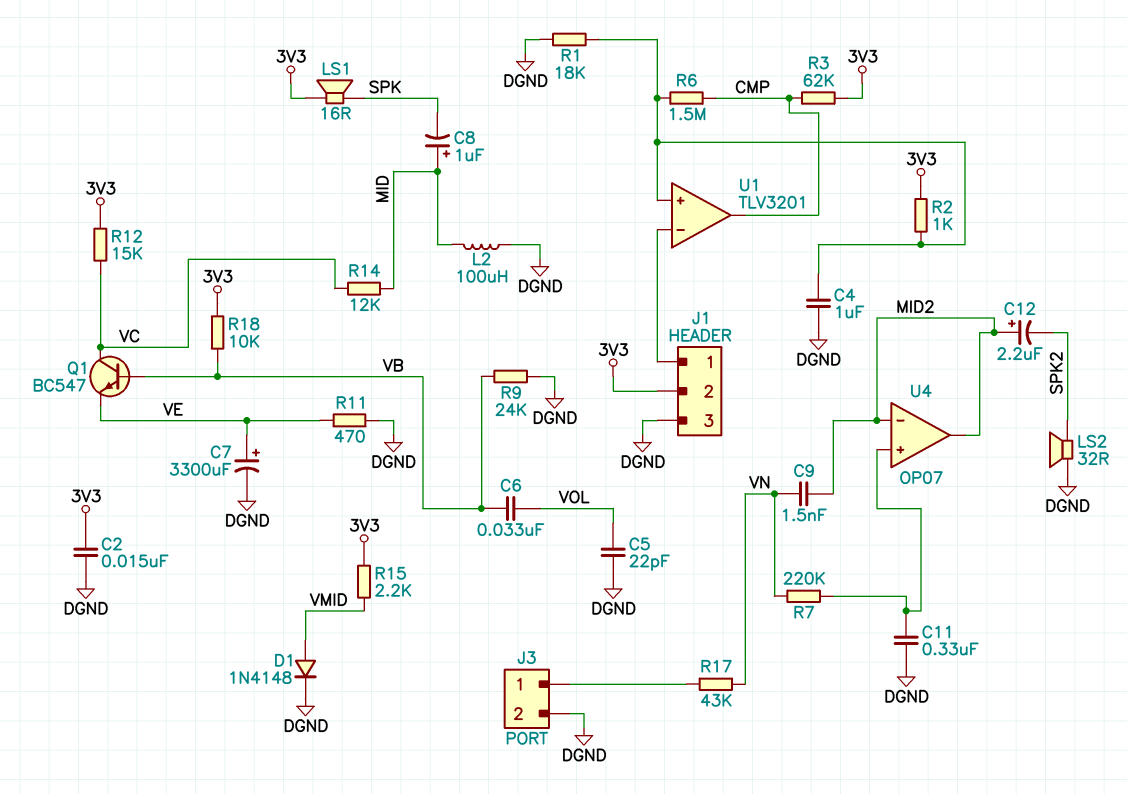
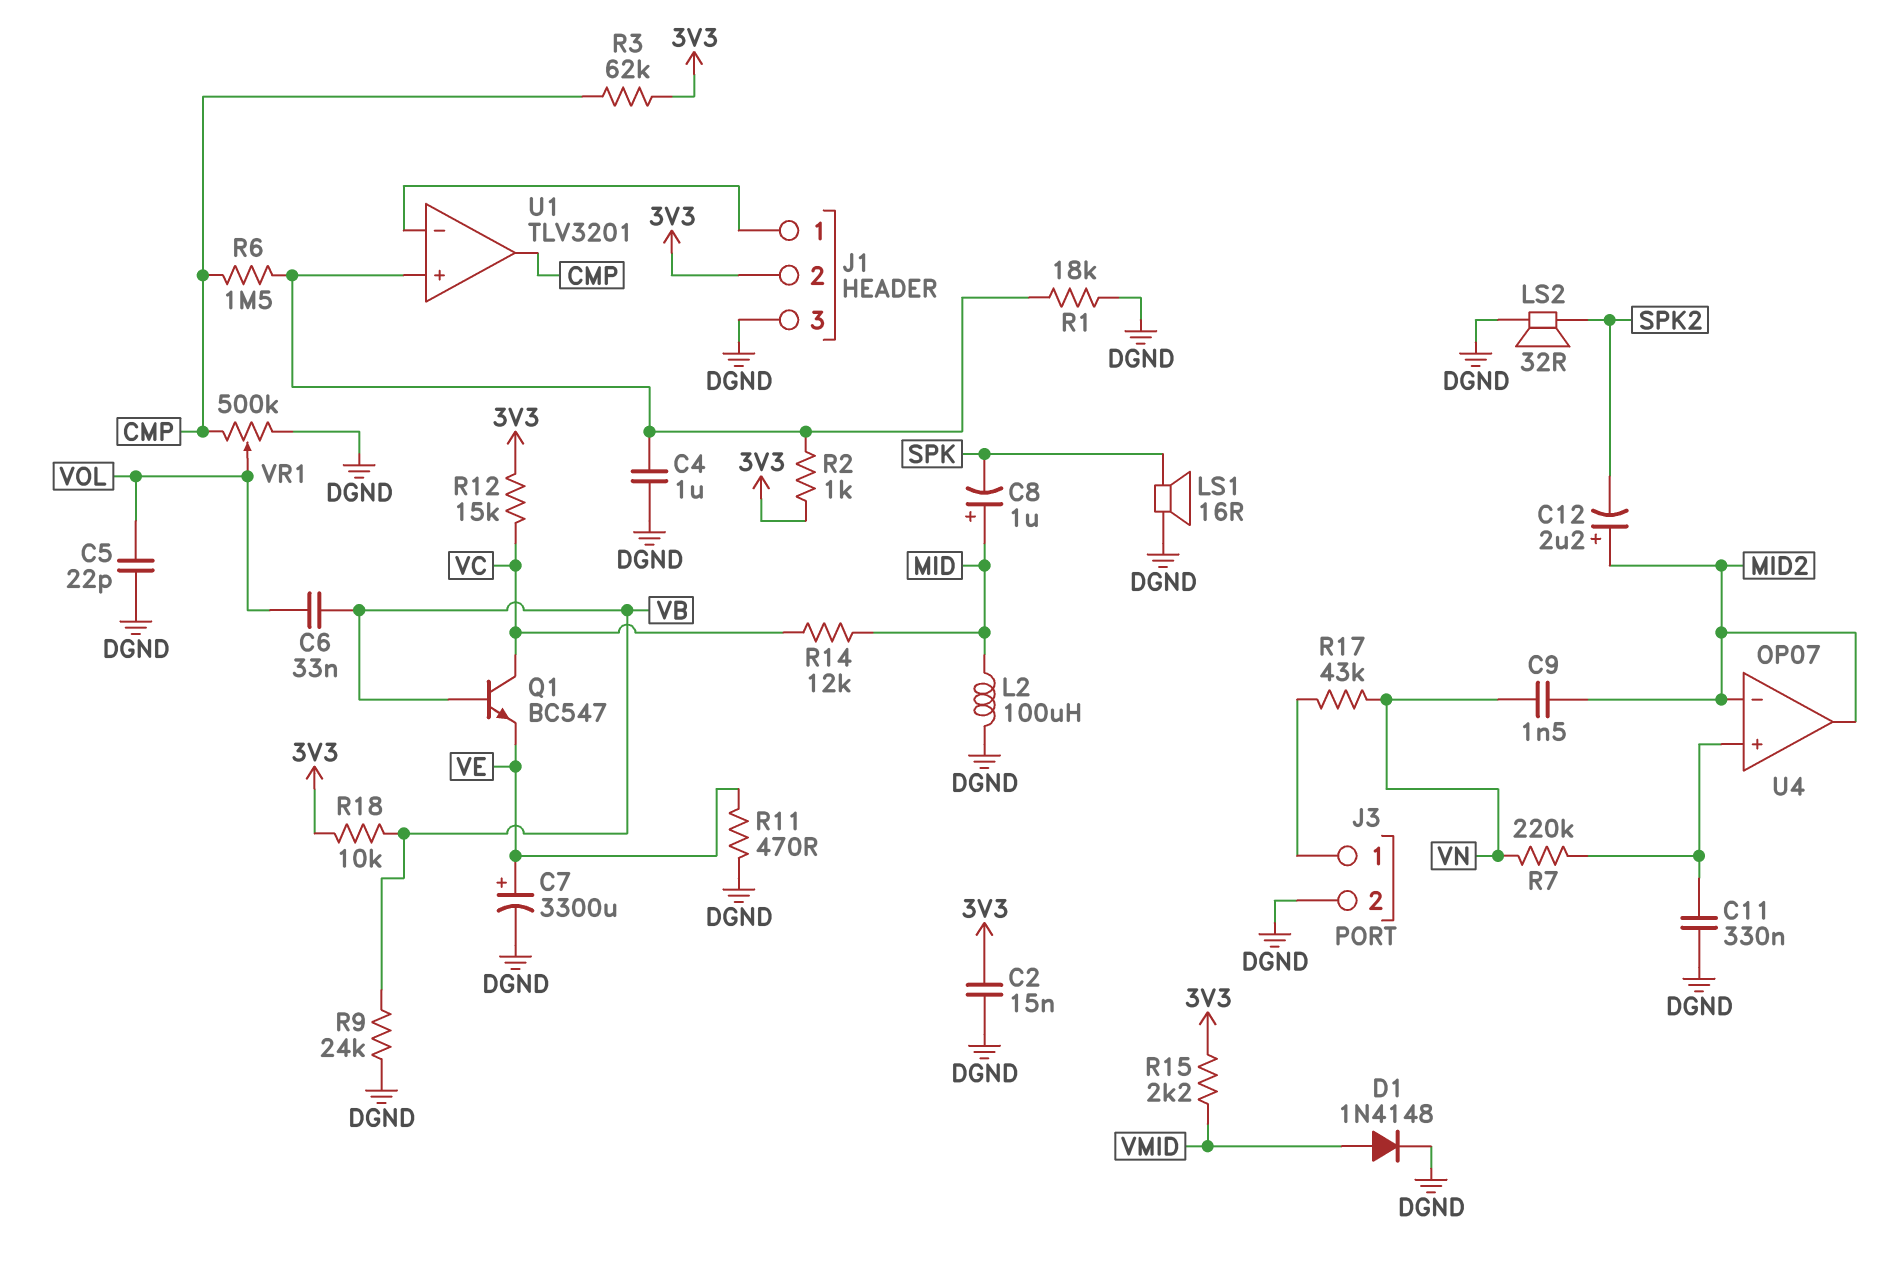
LS1: speaker 16R (3V3, SPK) -> speaker 16R (DGND, SPK)
VR1: none -> 500k (CMP, DGND, wiper VOL)

